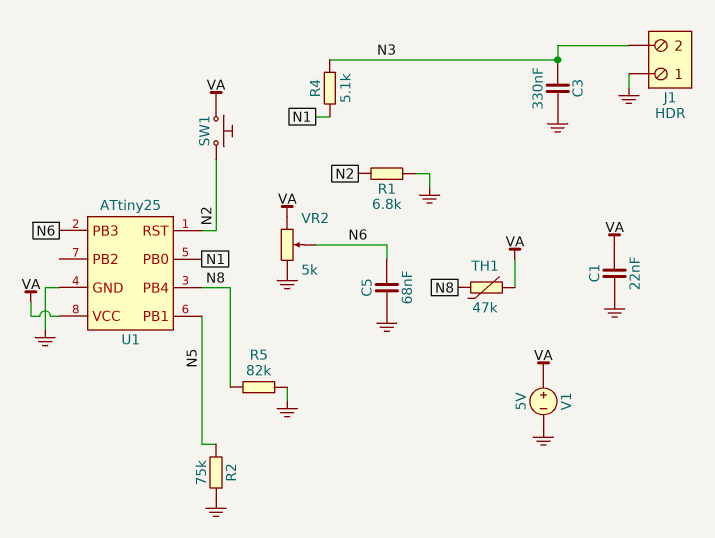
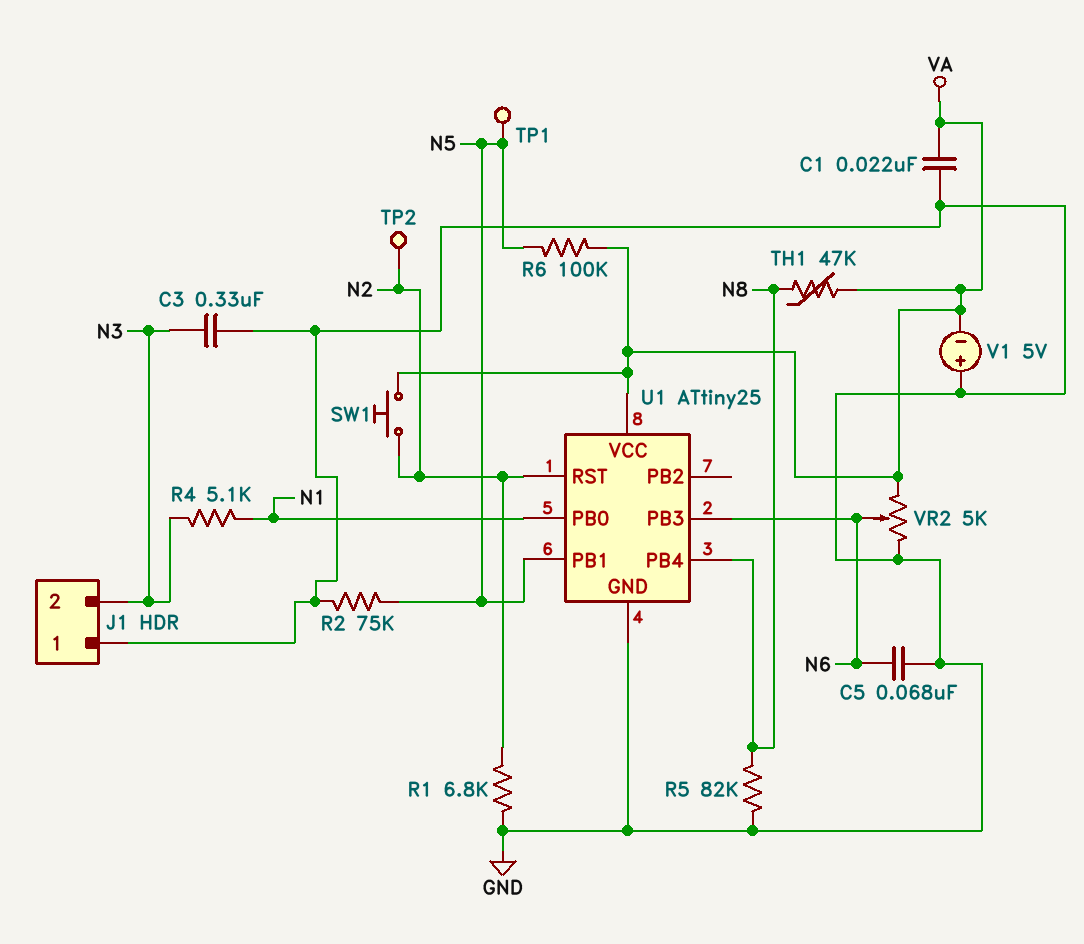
R6: none -> 100k (N5, VA)
TP1: none -> test point (N5)
TP2: none -> test point (N2)
V1: 5V (plus VA, minus GND) -> 5V (plus GND, minus VA)

